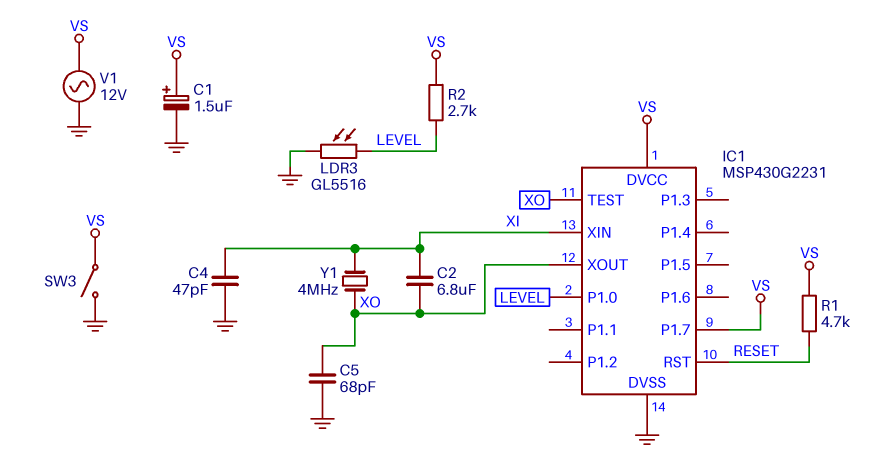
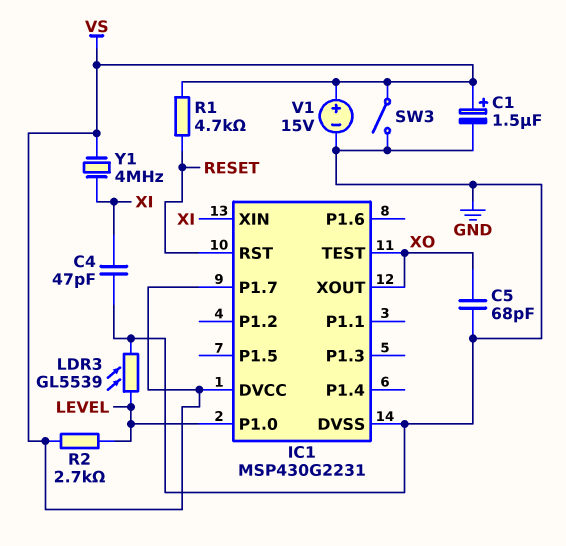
C2: 6.8uF (XI, XO) -> none
LDR3: GL5516 (GND, LEVEL) -> GL5539 (GND, LEVEL)
V1: AC 12V (GND, VS) -> 15V (plus VS, minus GND)
Y1: 4MHz (XI, XO) -> 4MHz (VS, XI)

